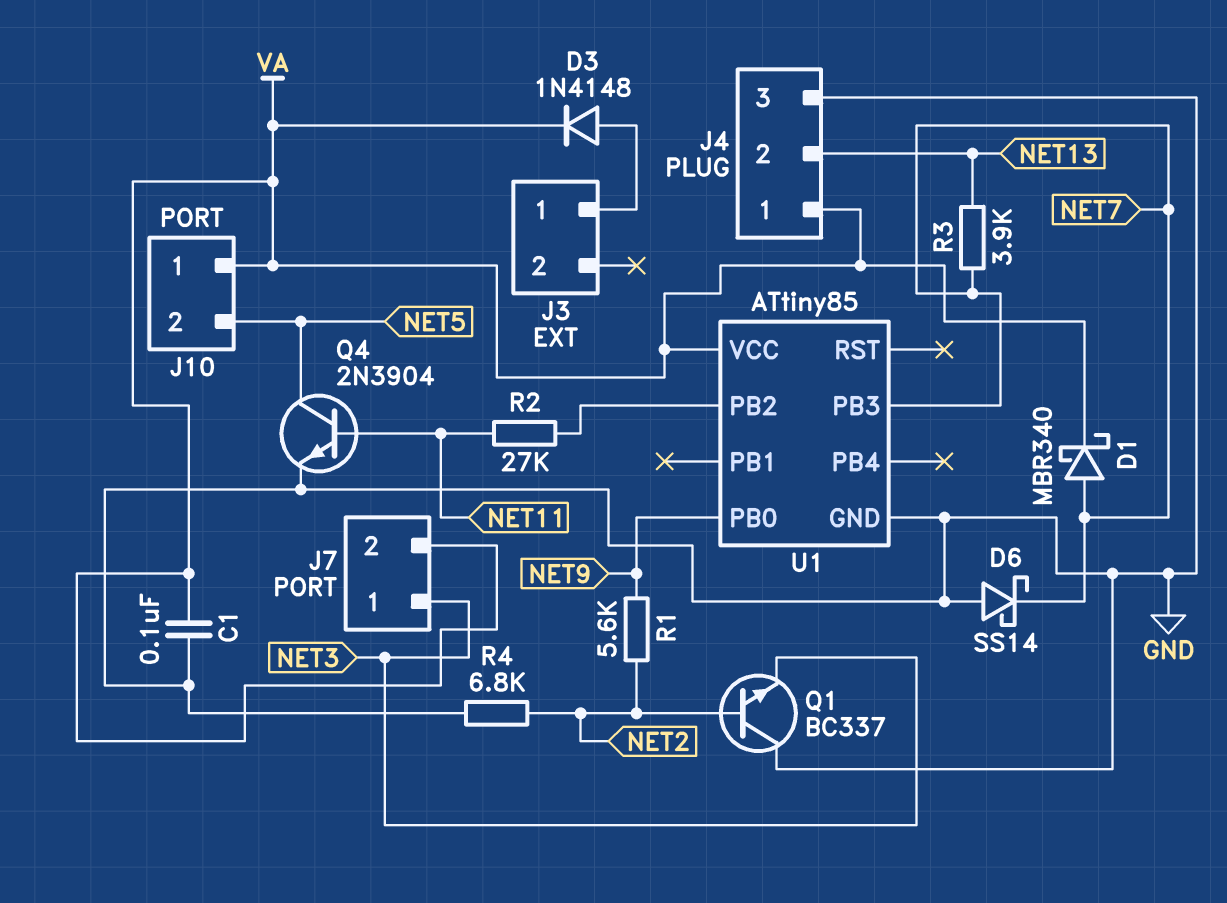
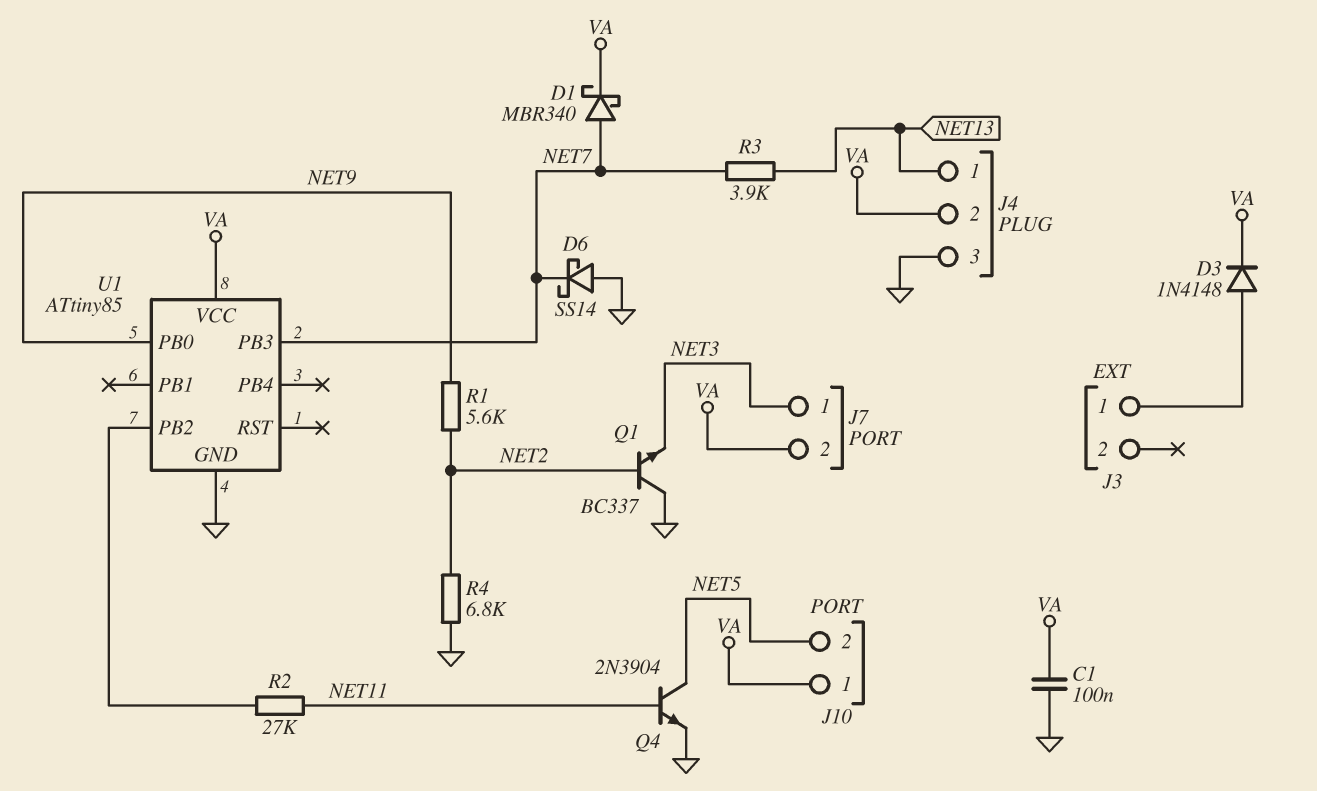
J4 pin 1: VA -> NET13
J4 pin 2: NET13 -> VA

